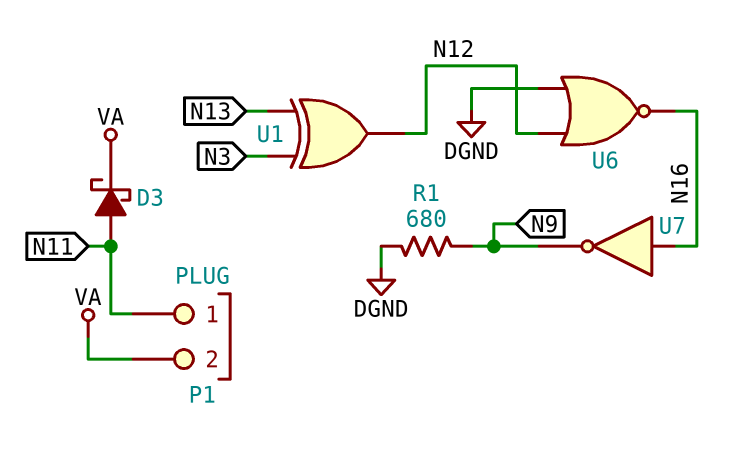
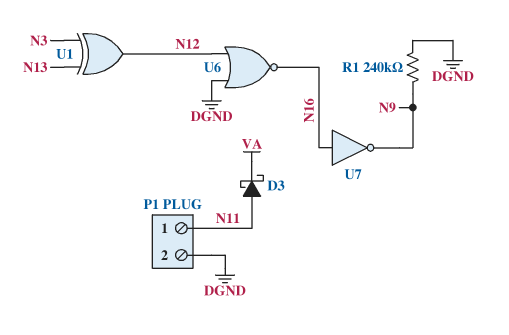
P1 pin 2: VA -> DGND
R1: 680 (DGND, N9) -> 240k (DGND, N9)

